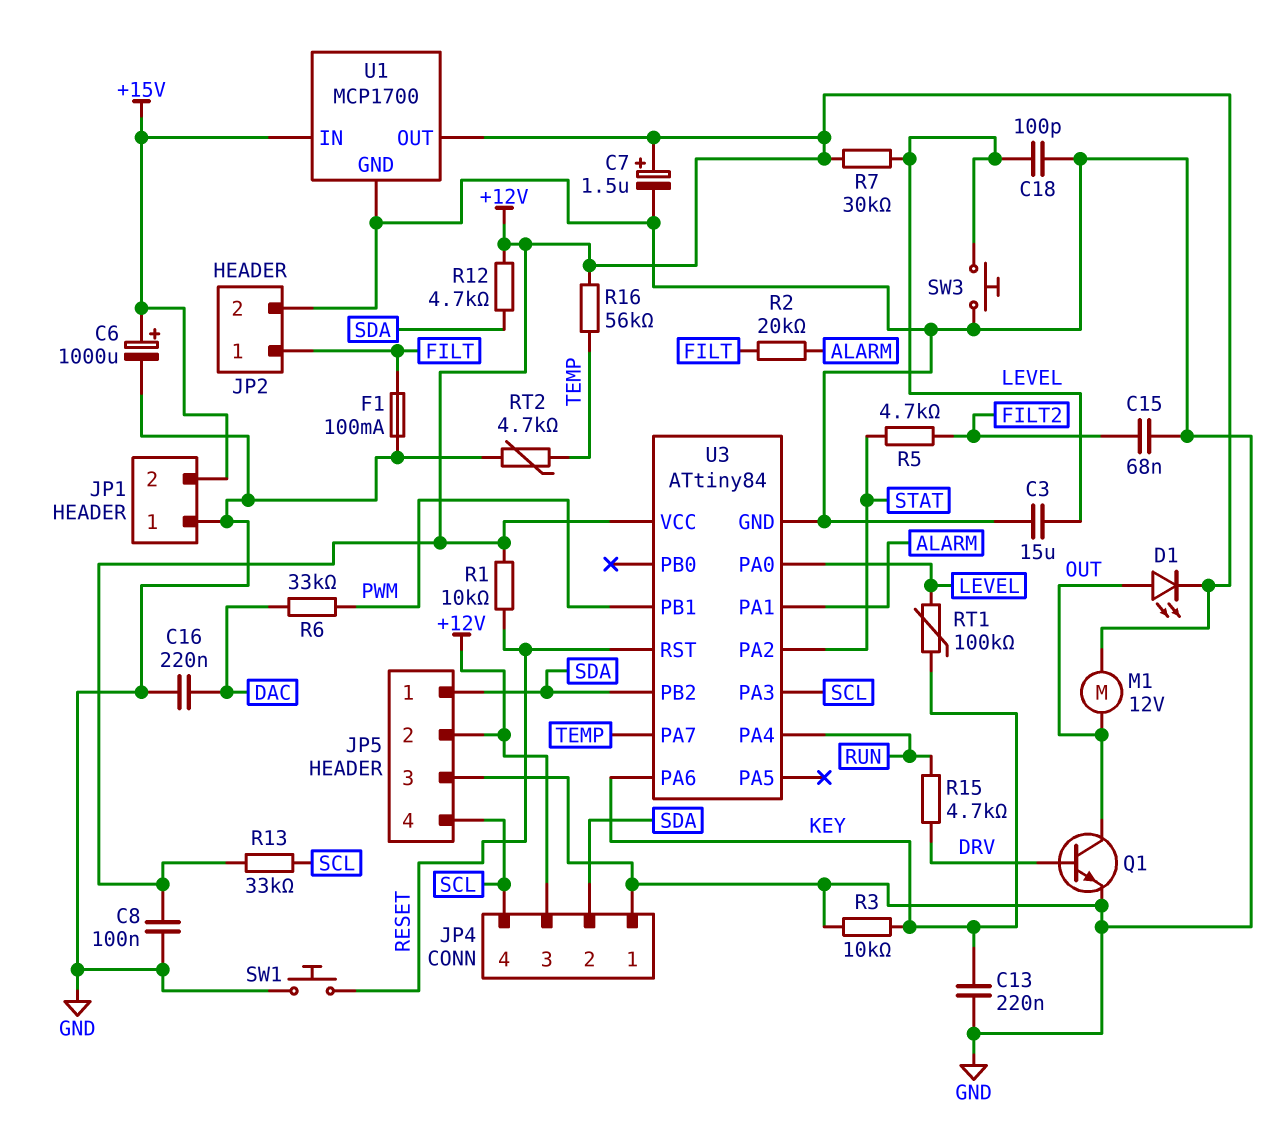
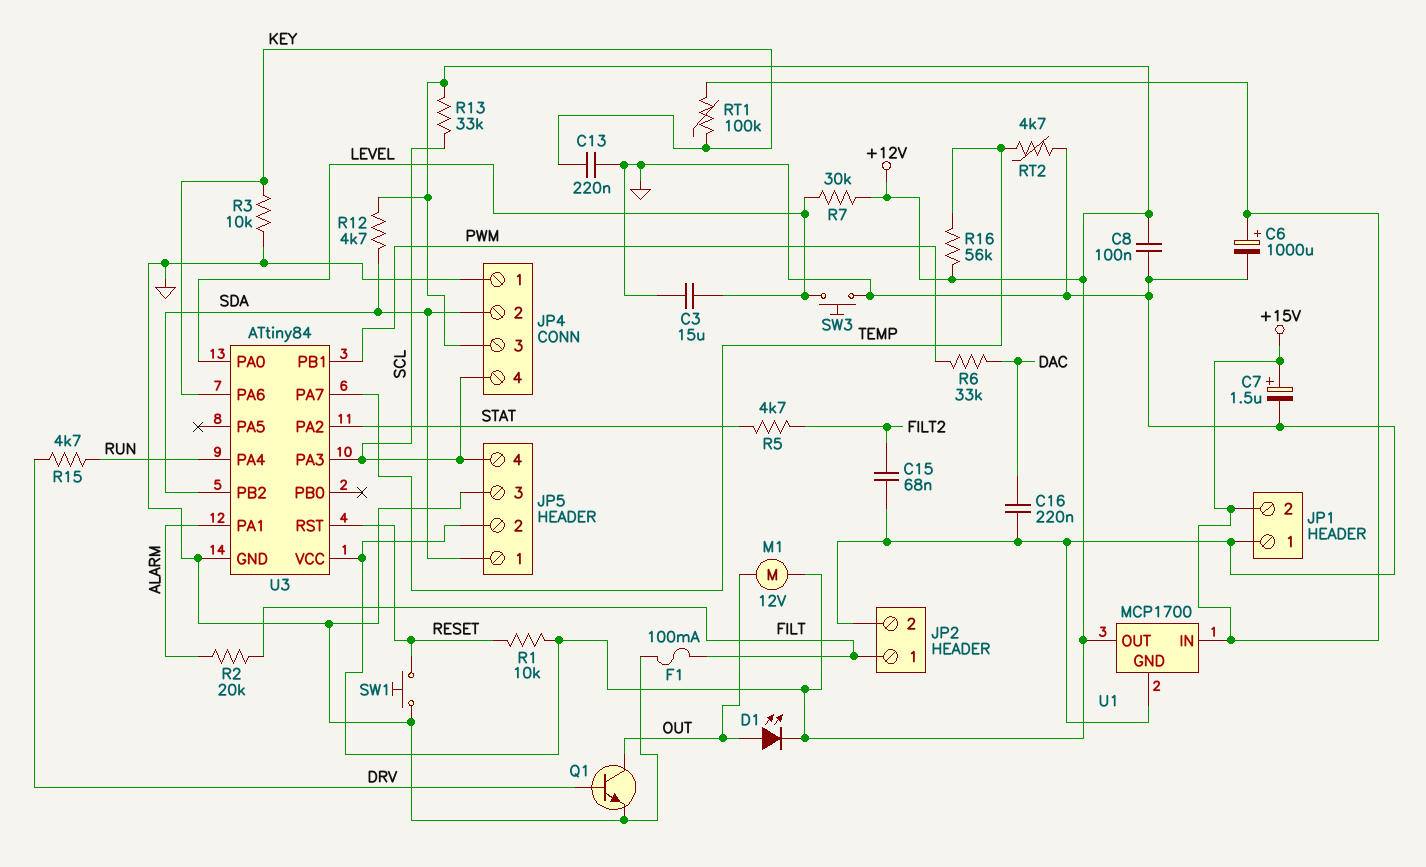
C7: 1.5uF (plus +12V, minus GND) -> 1.5uF (plus +15V, minus GND)
C18: 100pF (GND, LEVEL) -> none
RT1: 100k (KEY, LEVEL) -> 100k (+15V, KEY)

